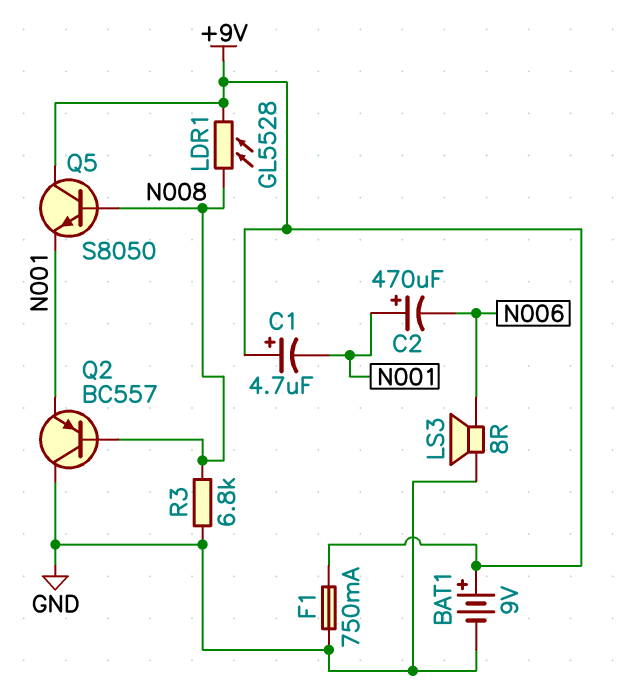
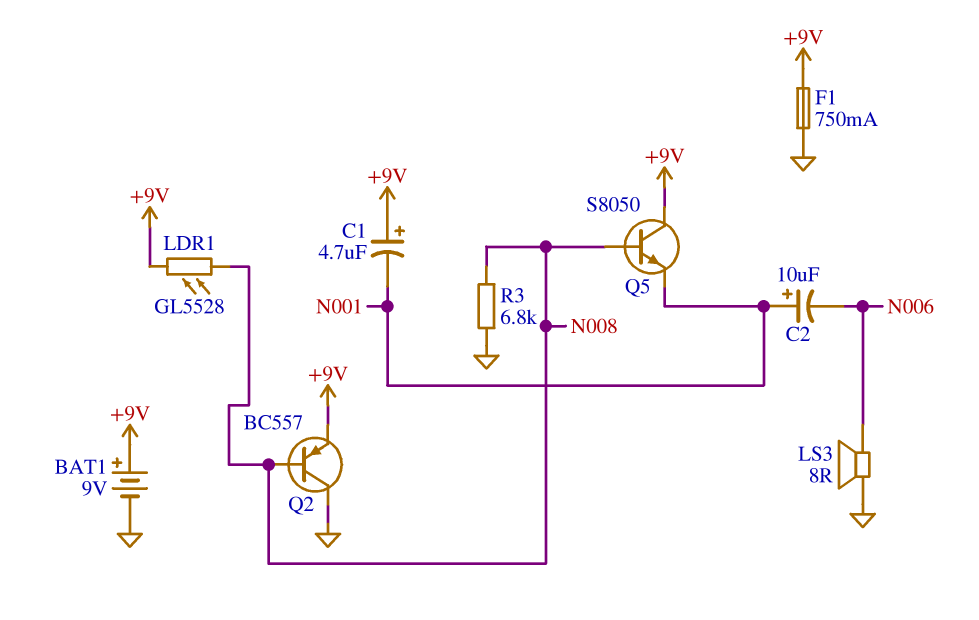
C2: 470uF (plus N001, minus N006) -> 10uF (plus N001, minus N006)
Q2: PNP BC557 (B N008, C GND, E N001) -> PNP BC557 (B N008, C GND, E +9V)

